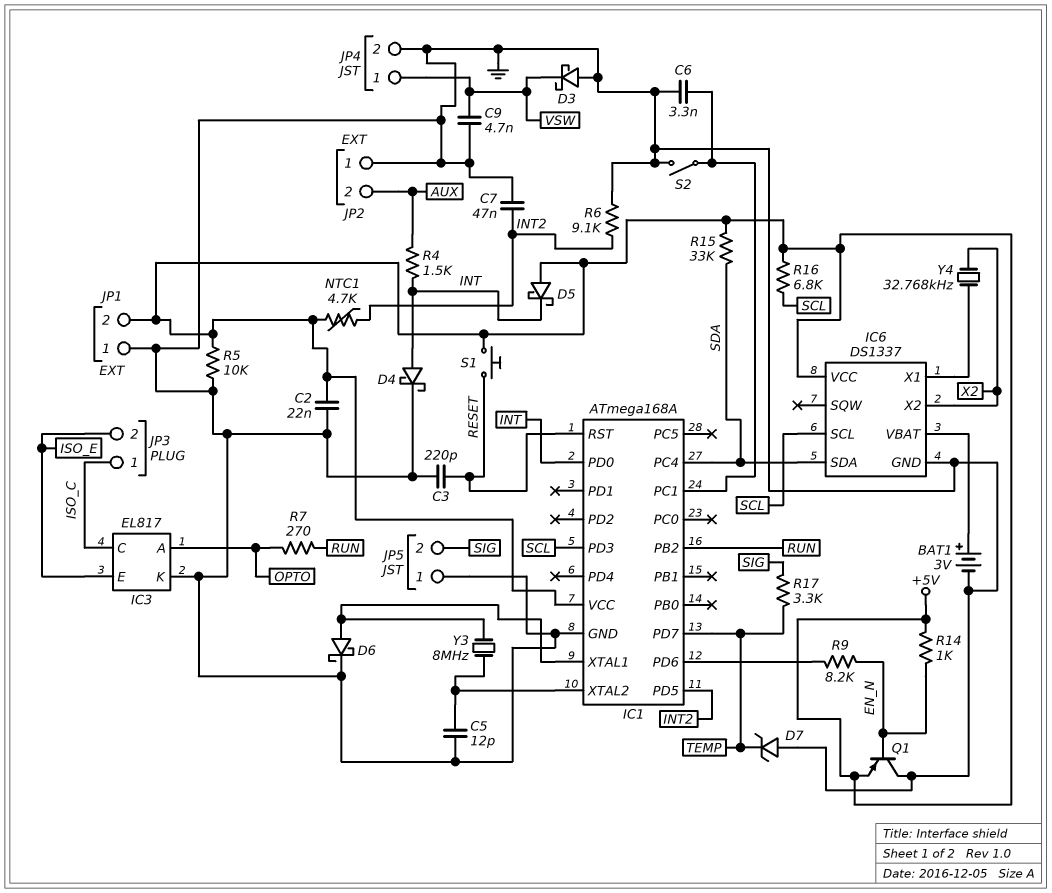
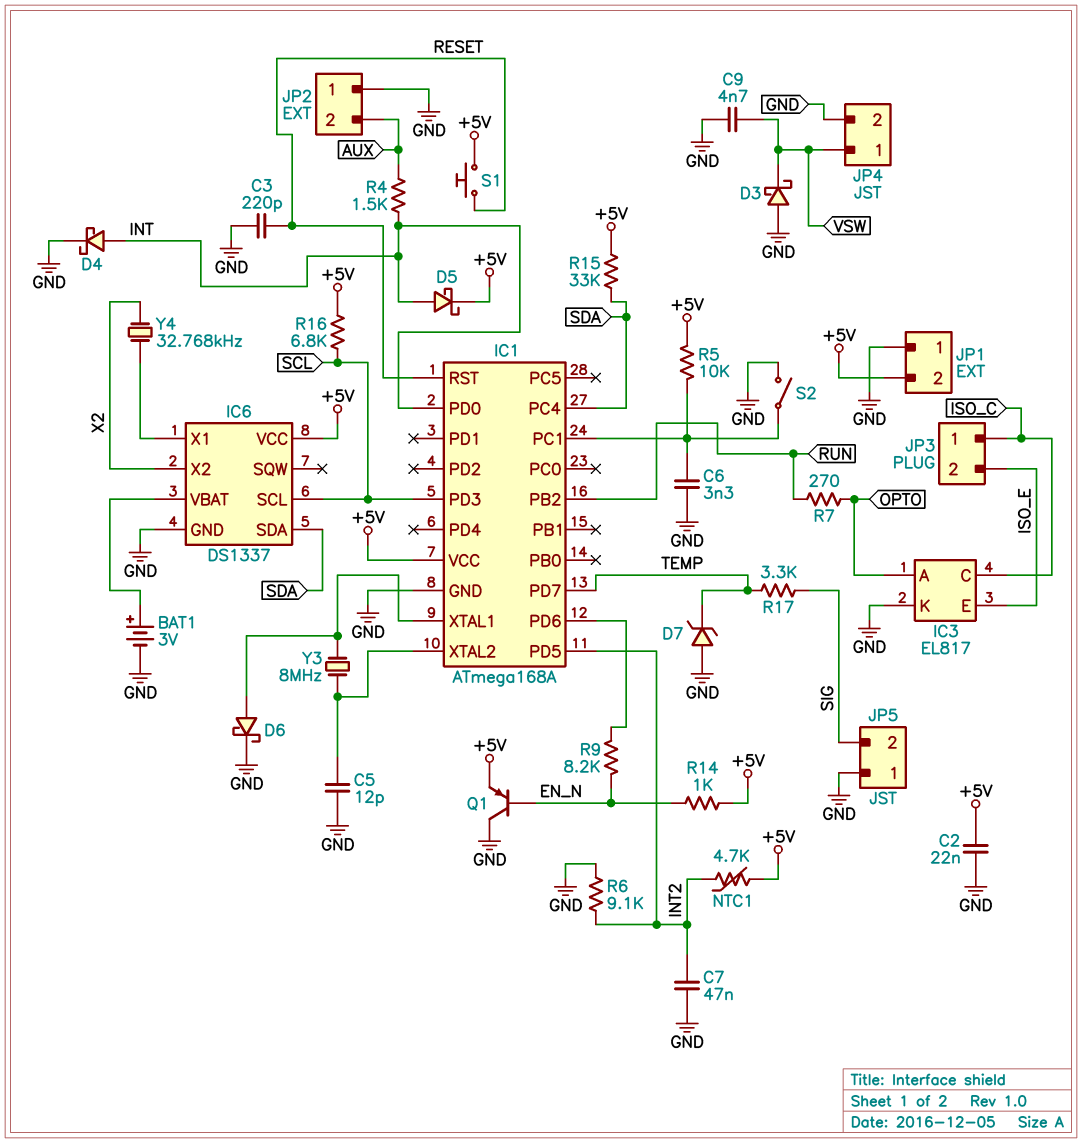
D5: schottky (A +5V, K INT) -> schottky (A INT, K +5V)
R5: 10k (+5V, GND) -> 10k (+5V, IC1/PC1)

